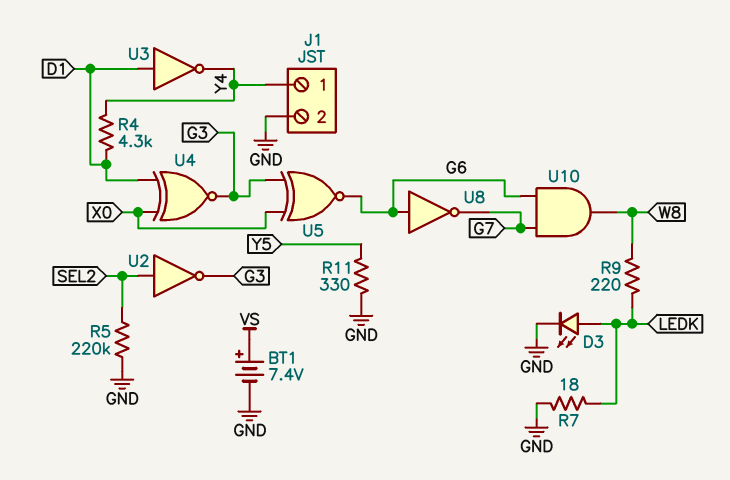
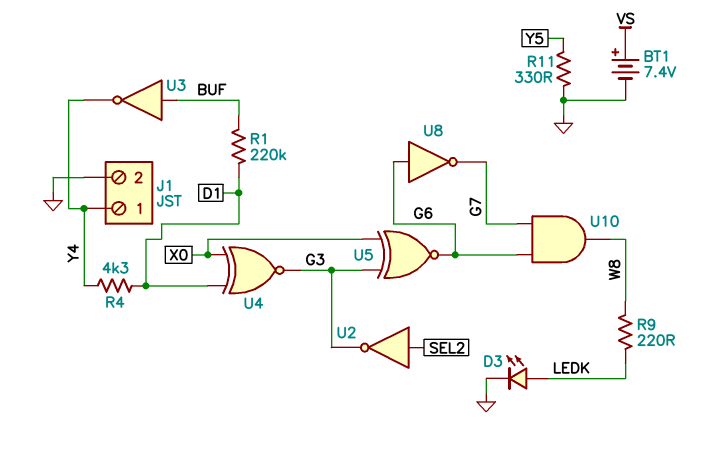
R1: none -> 220k (BUF, D1)
R5: 220k (GND, SEL2) -> none
R7: 18 (GND, LEDK) -> none
U3: NOT (in D1, out Y4) -> NOT (in BUF, out Y4)

